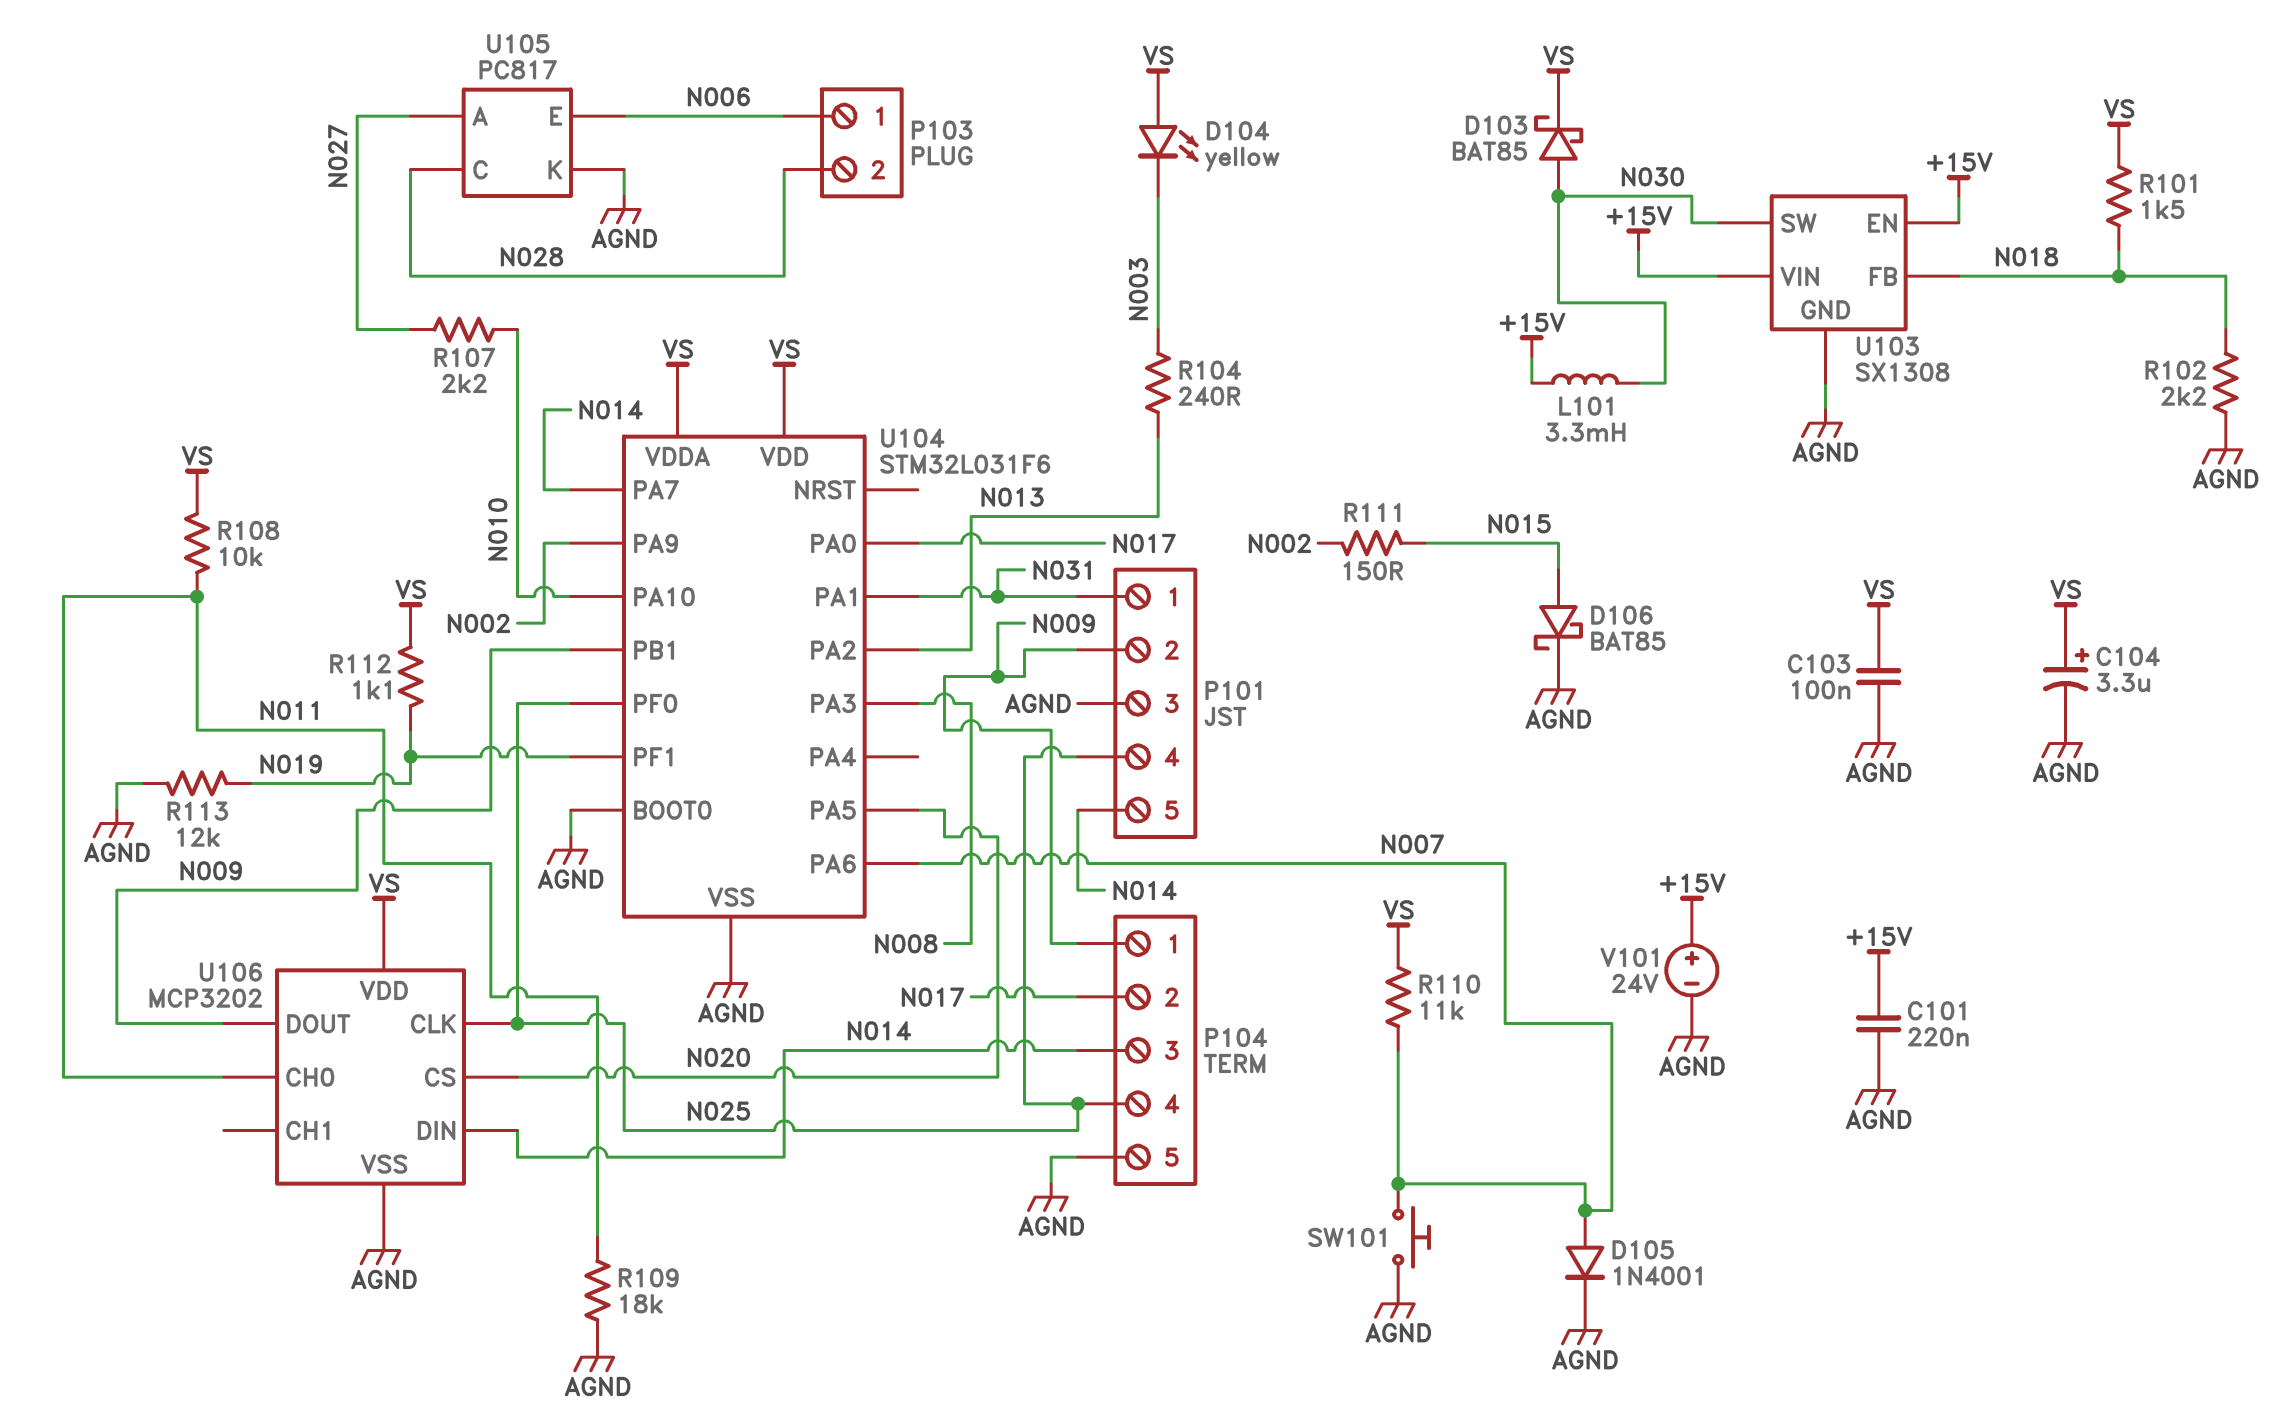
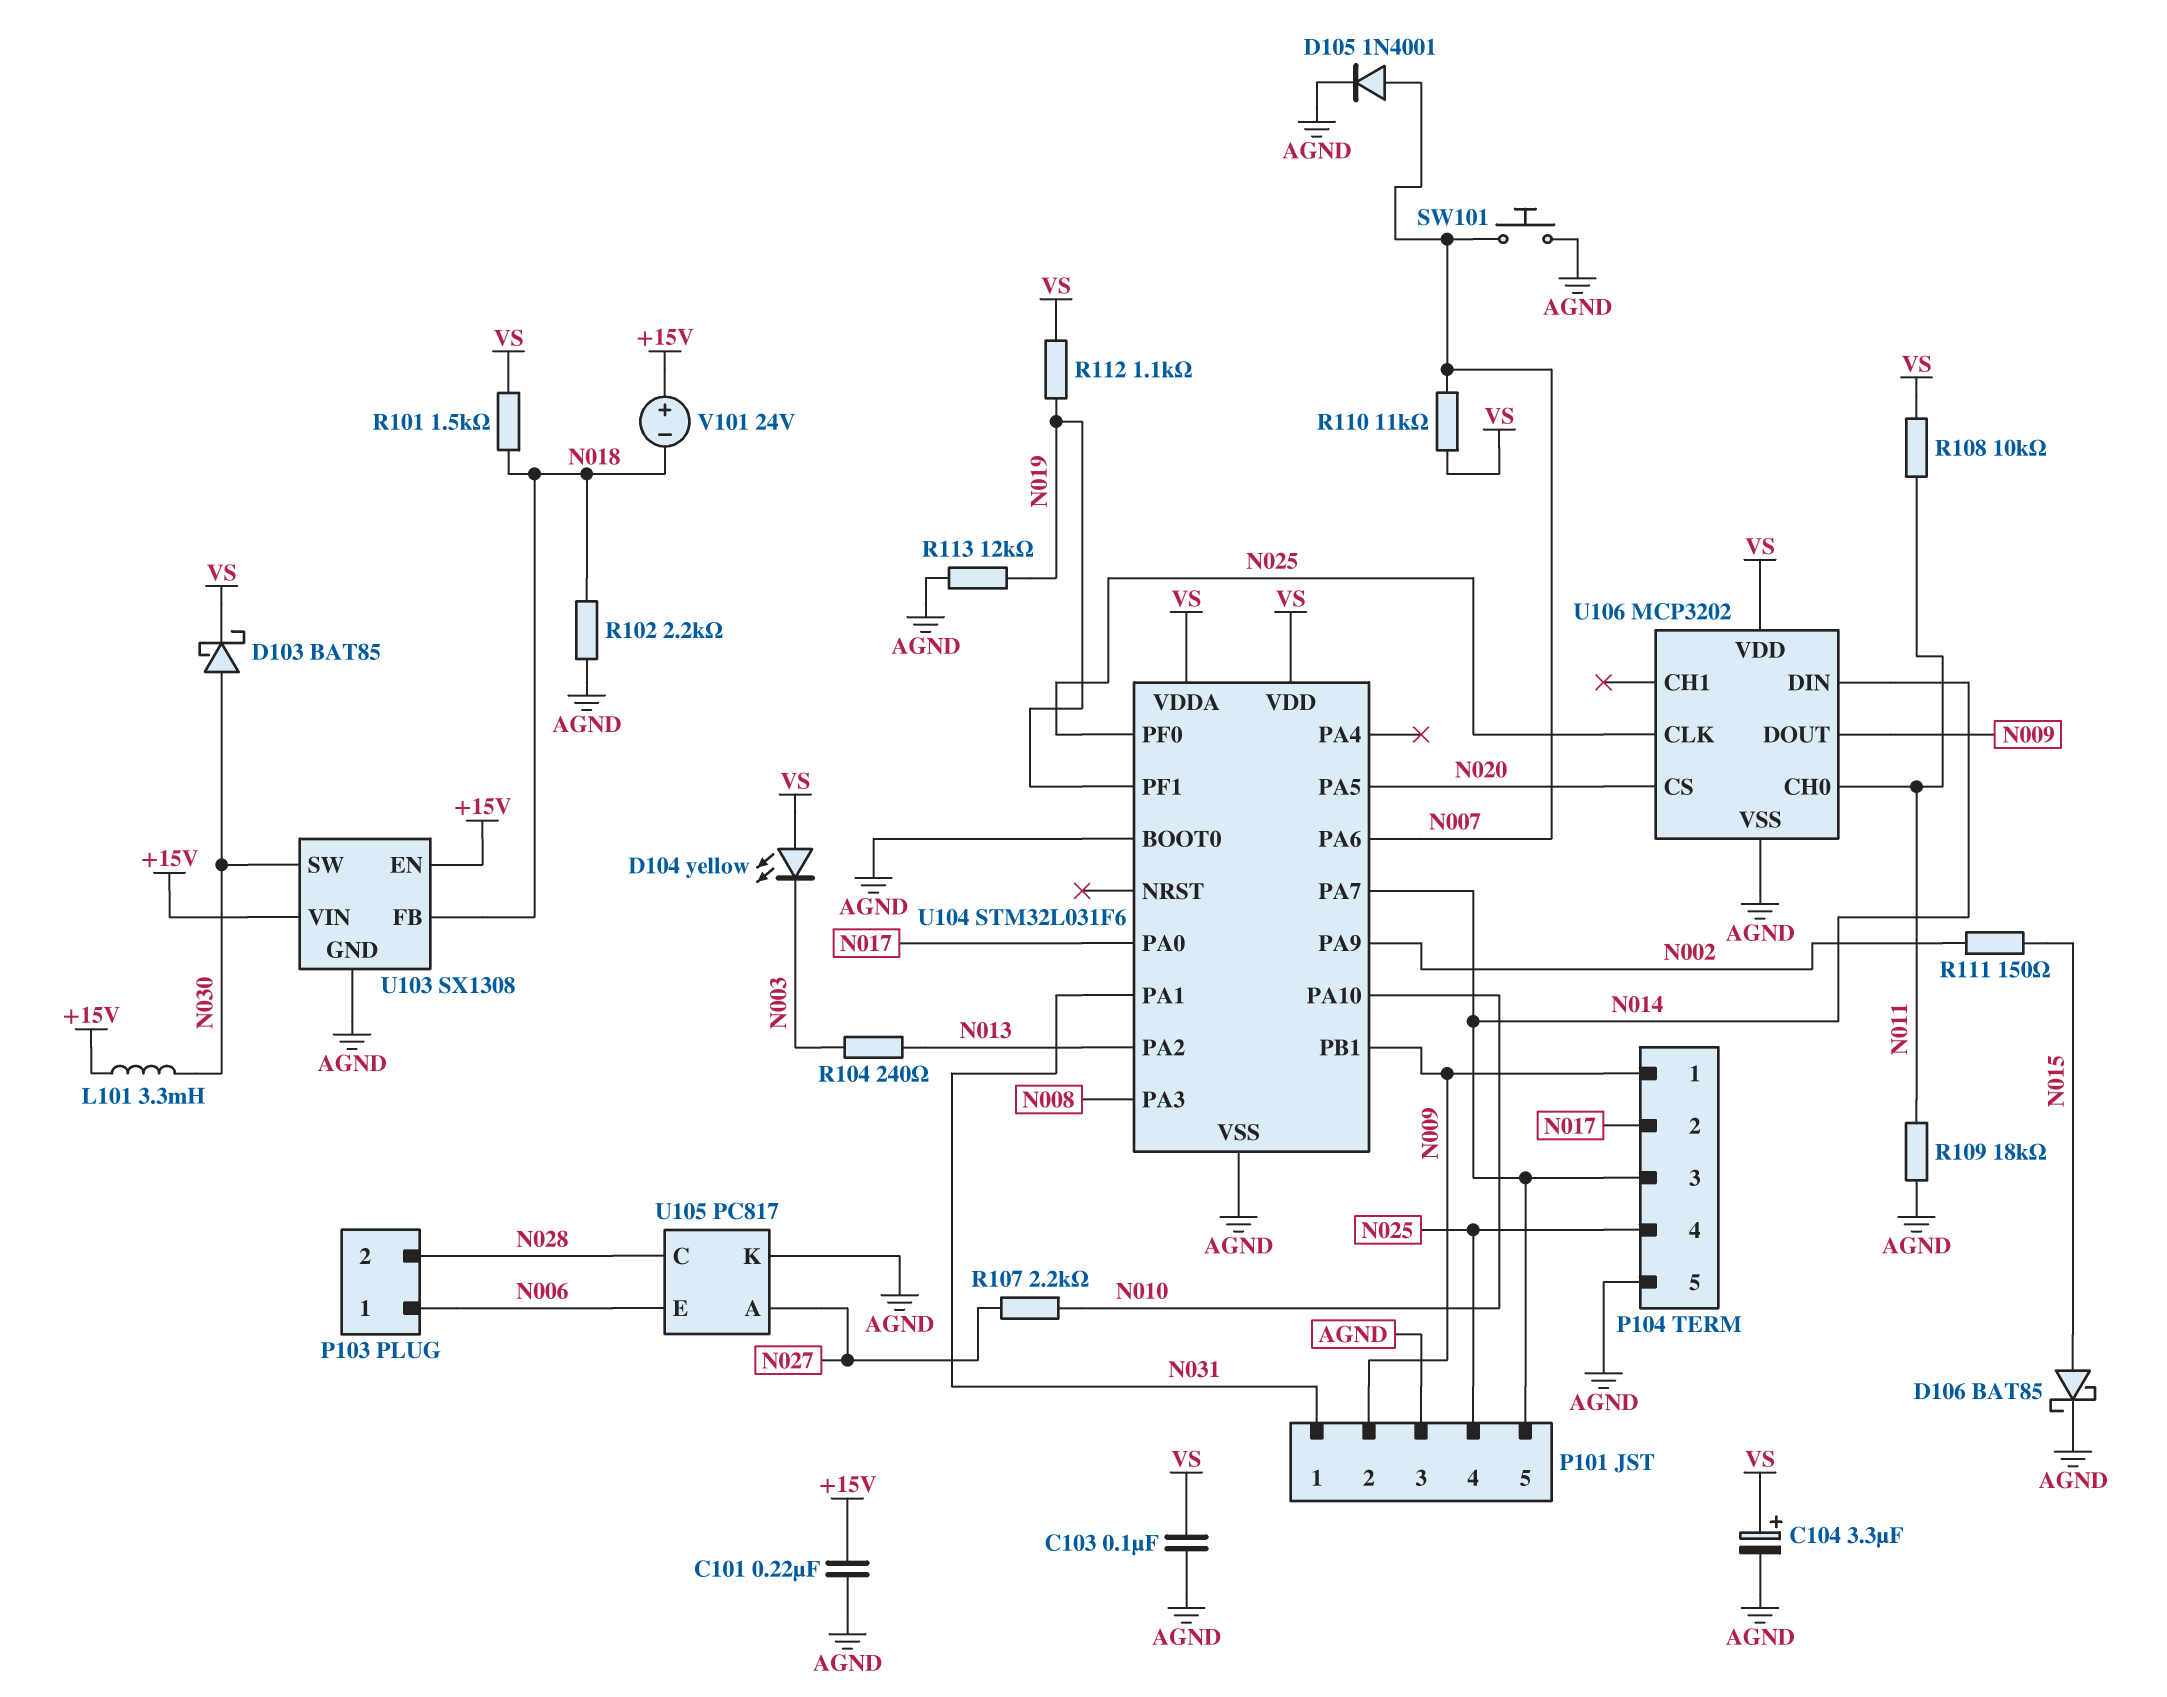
V101: 24V (plus +15V, minus AGND) -> 24V (plus +15V, minus N018)

